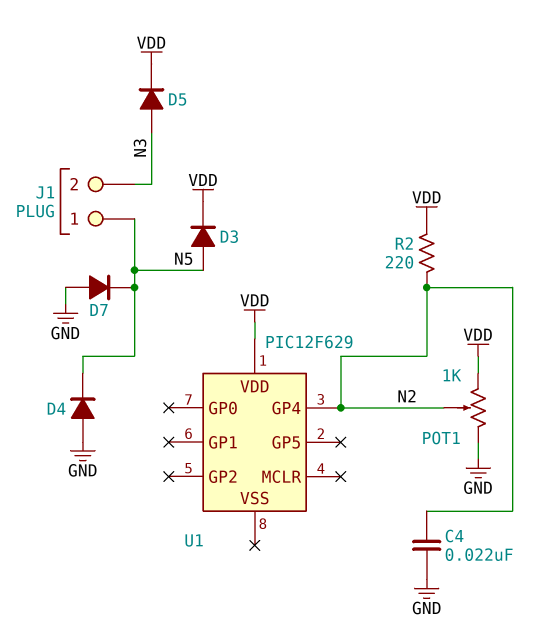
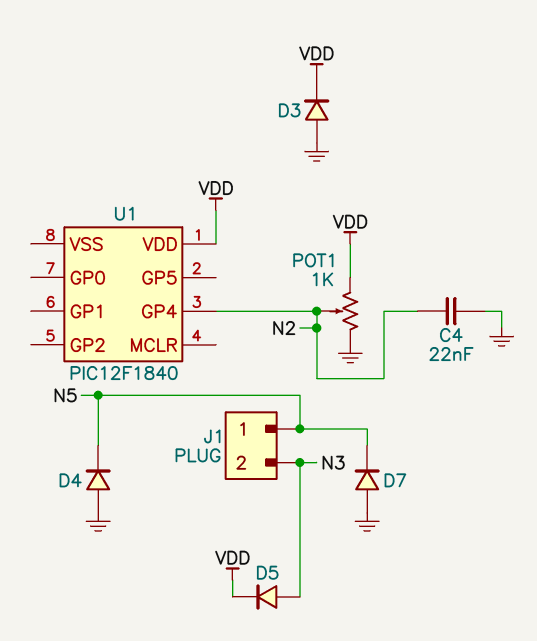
D3: diode (A N5, K VDD) -> diode (A GND, K VDD)
R2: 220 (N2, VDD) -> none
U1: PIC12F629 -> PIC12F1840

